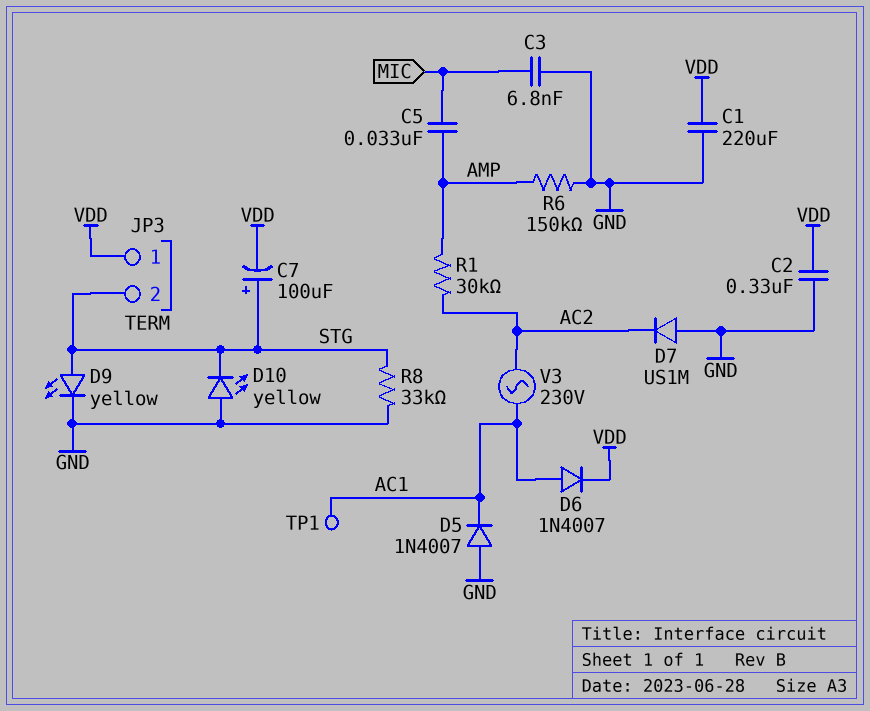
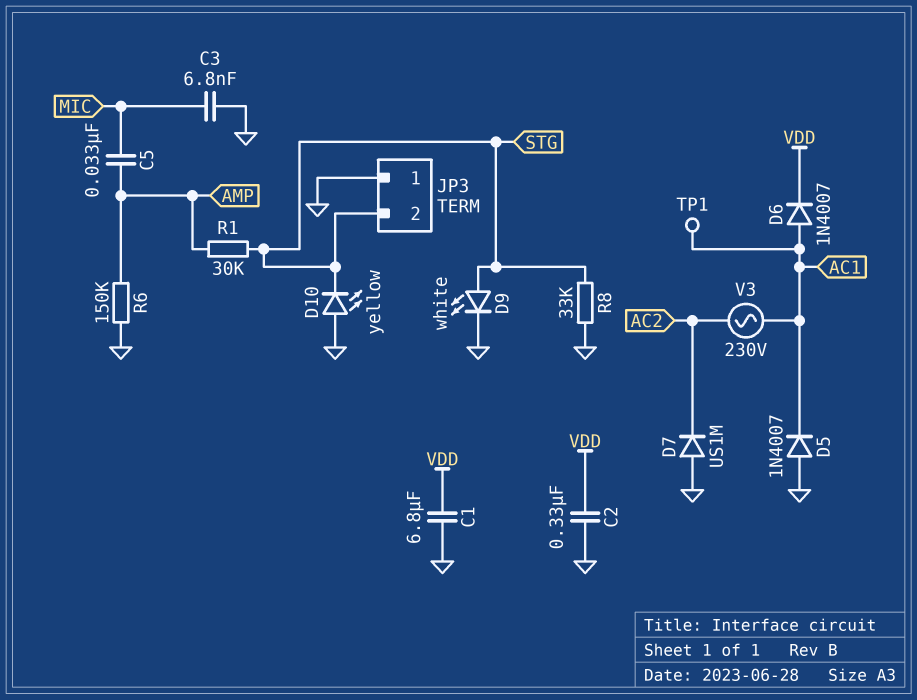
C1: 220uF (GND, VDD) -> 6.8uF (GND, VDD)
C7: 100uF (plus STG, minus VDD) -> none
D9: LED yellow (A STG, K GND) -> LED white (A STG, K GND)
JP3 pin 1: VDD -> GND
R1: 30k (AC2, AMP) -> 30k (AMP, STG)

